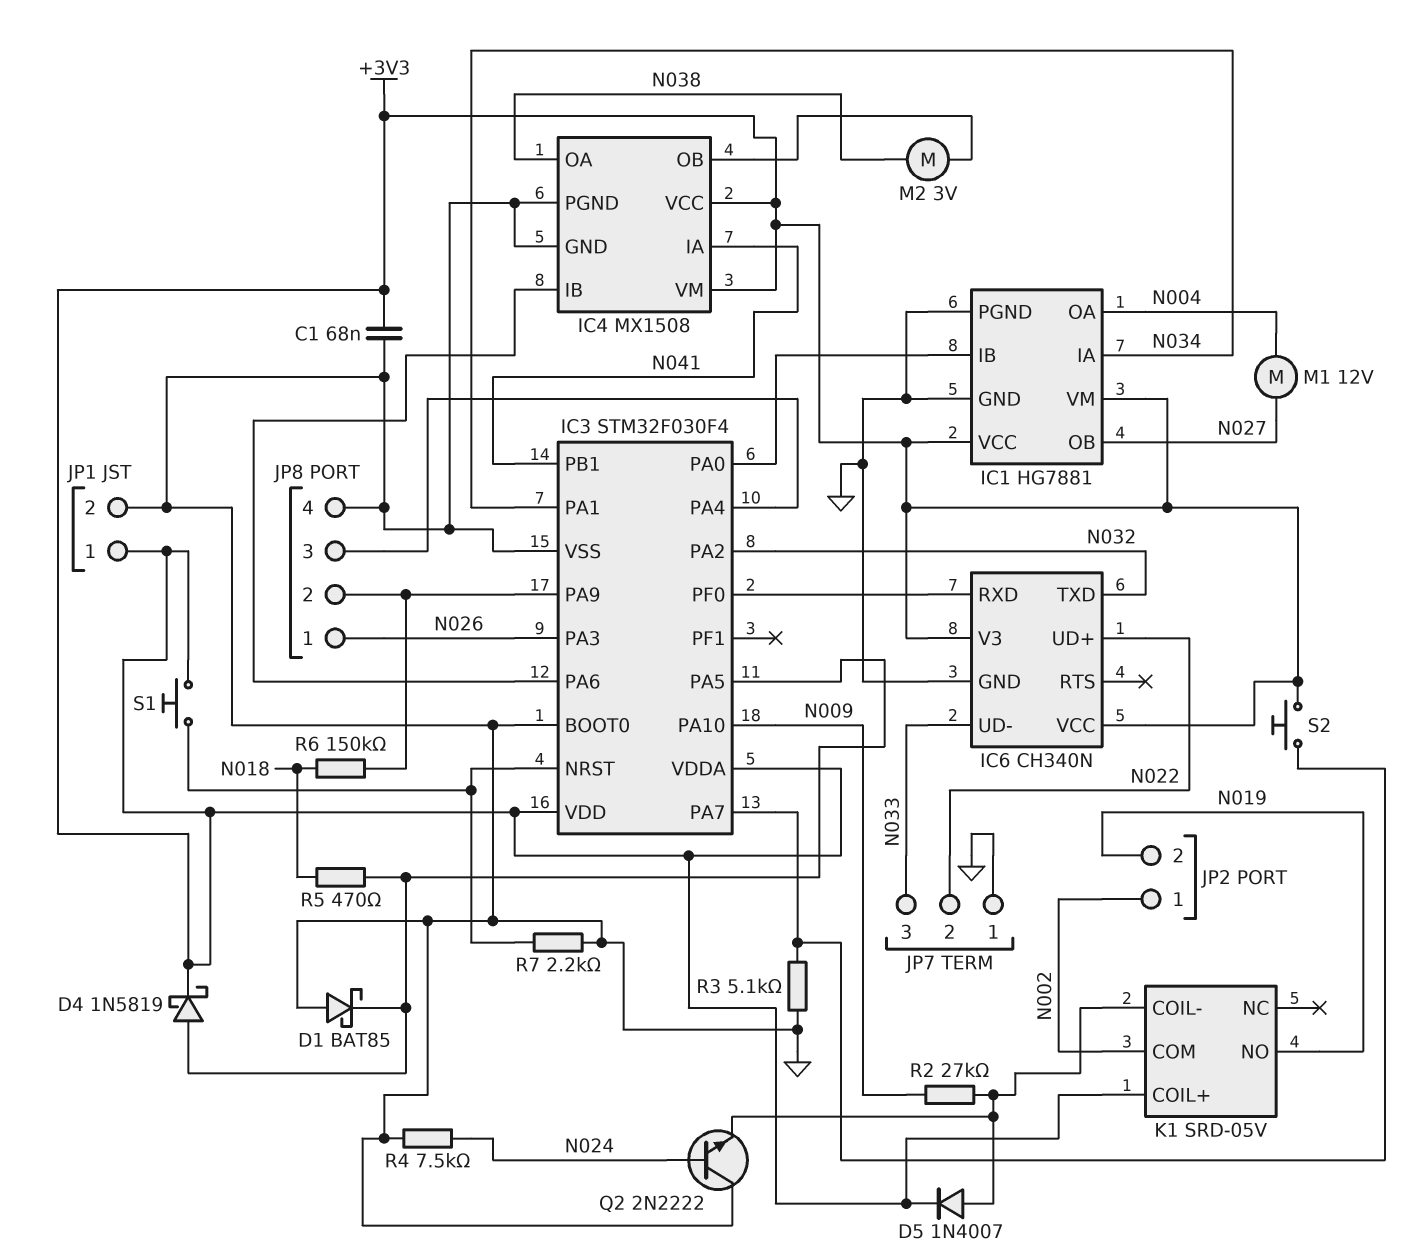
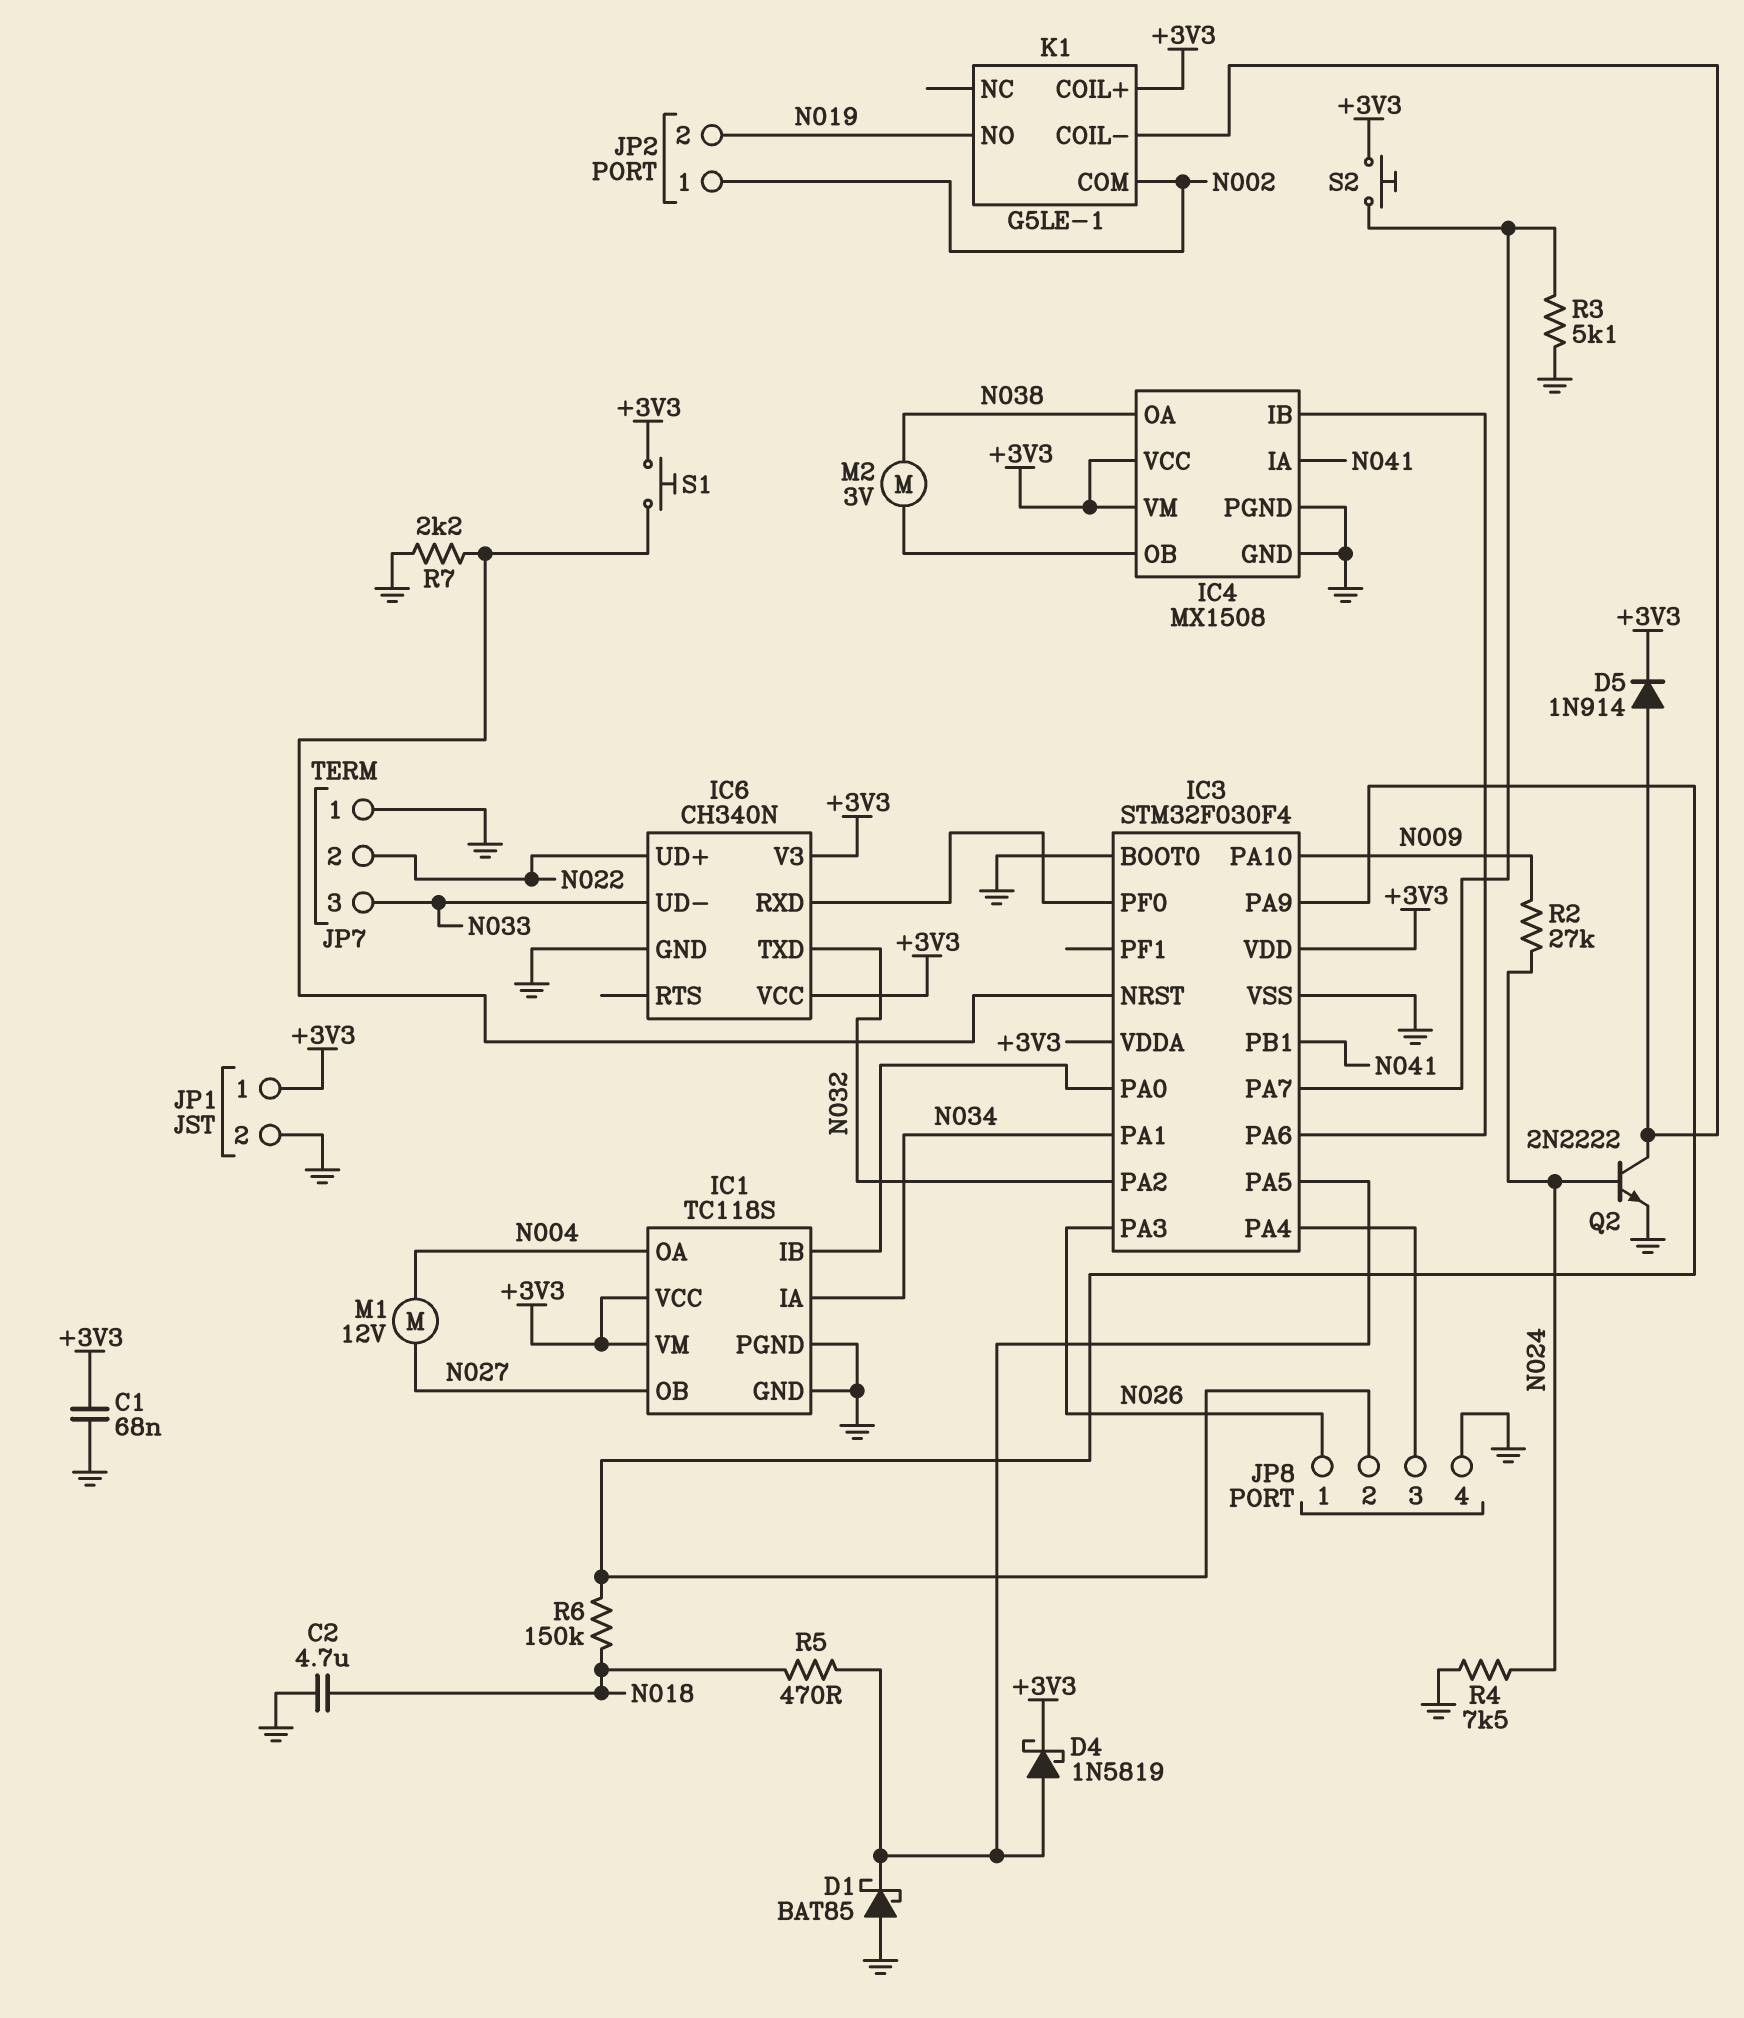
C2: none -> 4.7uF (GND, N018)
D5: diode 1N4007 (A K1/COIL-, K +3V3) -> diode 1N914 (A K1/COIL-, K +3V3)
IC1: HG7881 -> TC118S
K1: SRD-05V -> G5LE-1
Q2: NPN 2N2222 (B N024, C GND, E K1/COIL-) -> NPN 2N2222 (B N024, C K1/COIL-, E GND)
R2: 27k (K1/COIL-, N009) -> 27k (N009, N024)

